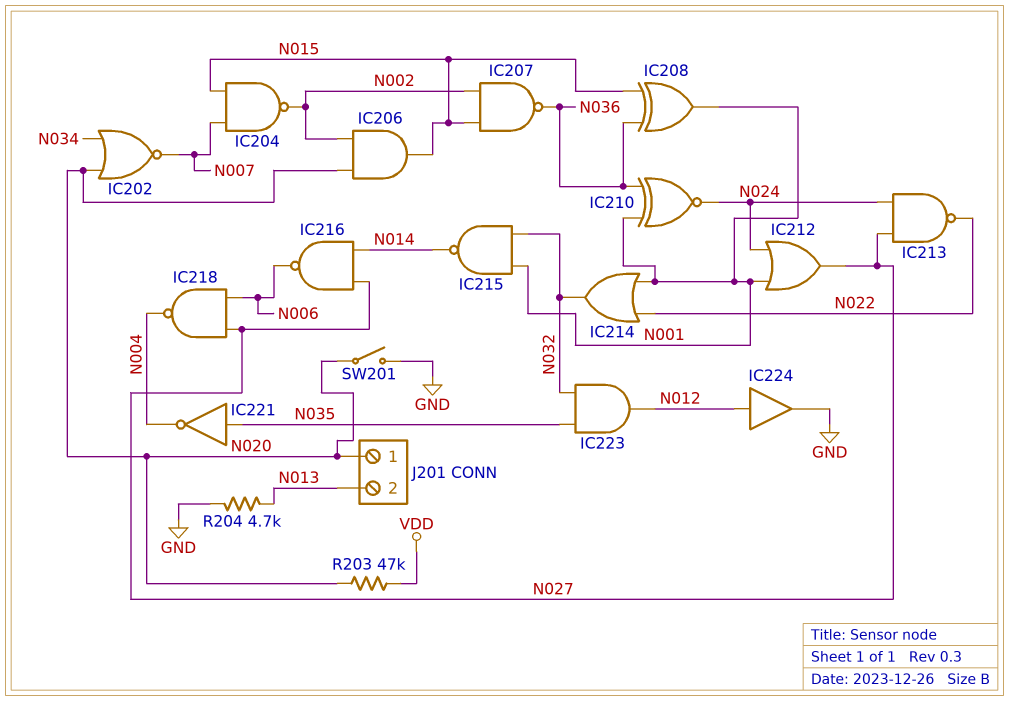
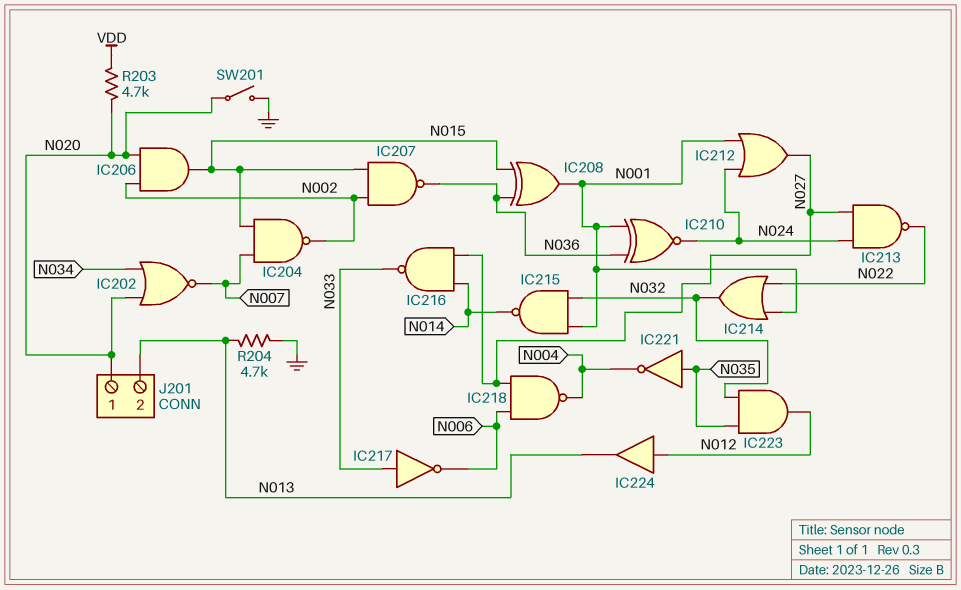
IC216: NAND (in N014, in N027, out N006) -> NAND (in N014, in N027, out N033)
IC217: none -> NOT (in N033, out N006)
IC224: buffer (in N012, out GND) -> buffer (in N012, out N013)
R203: 47k (N020, VDD) -> 4.7k (N020, VDD)

